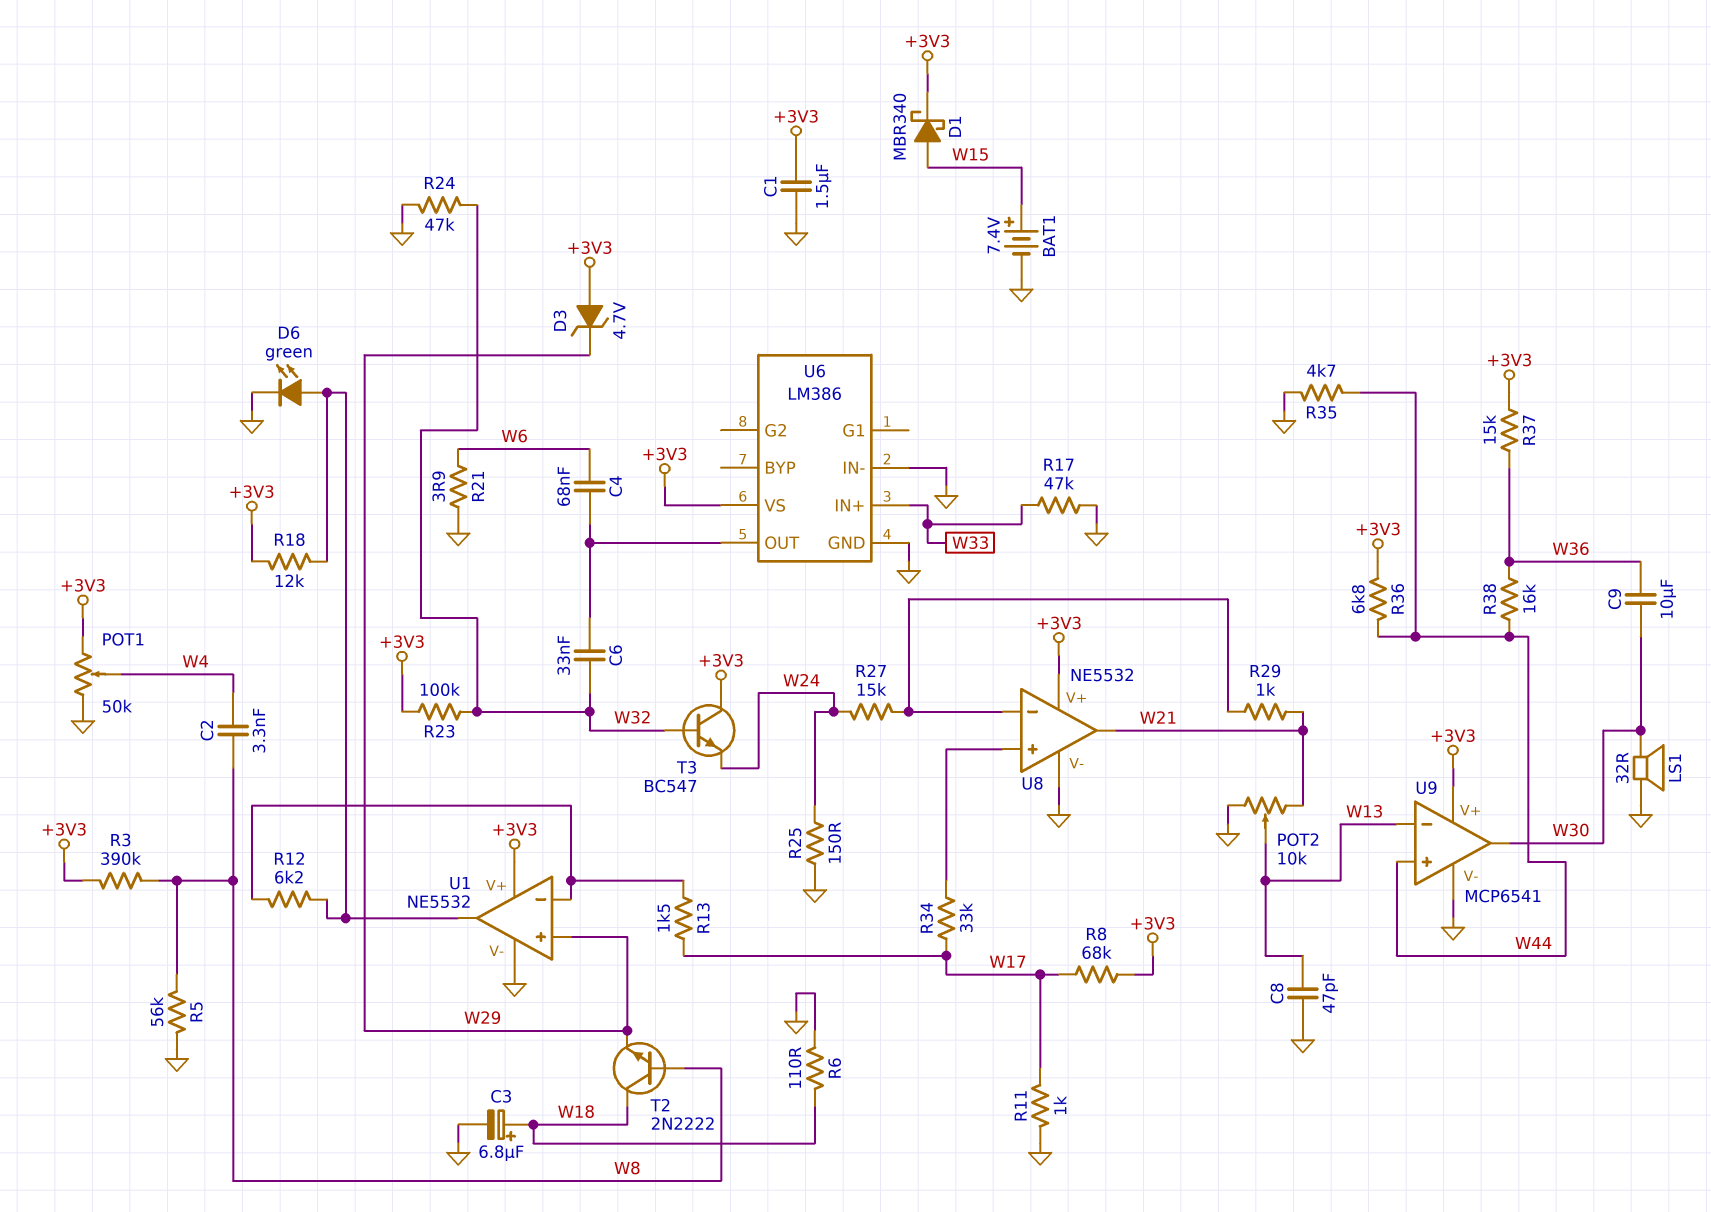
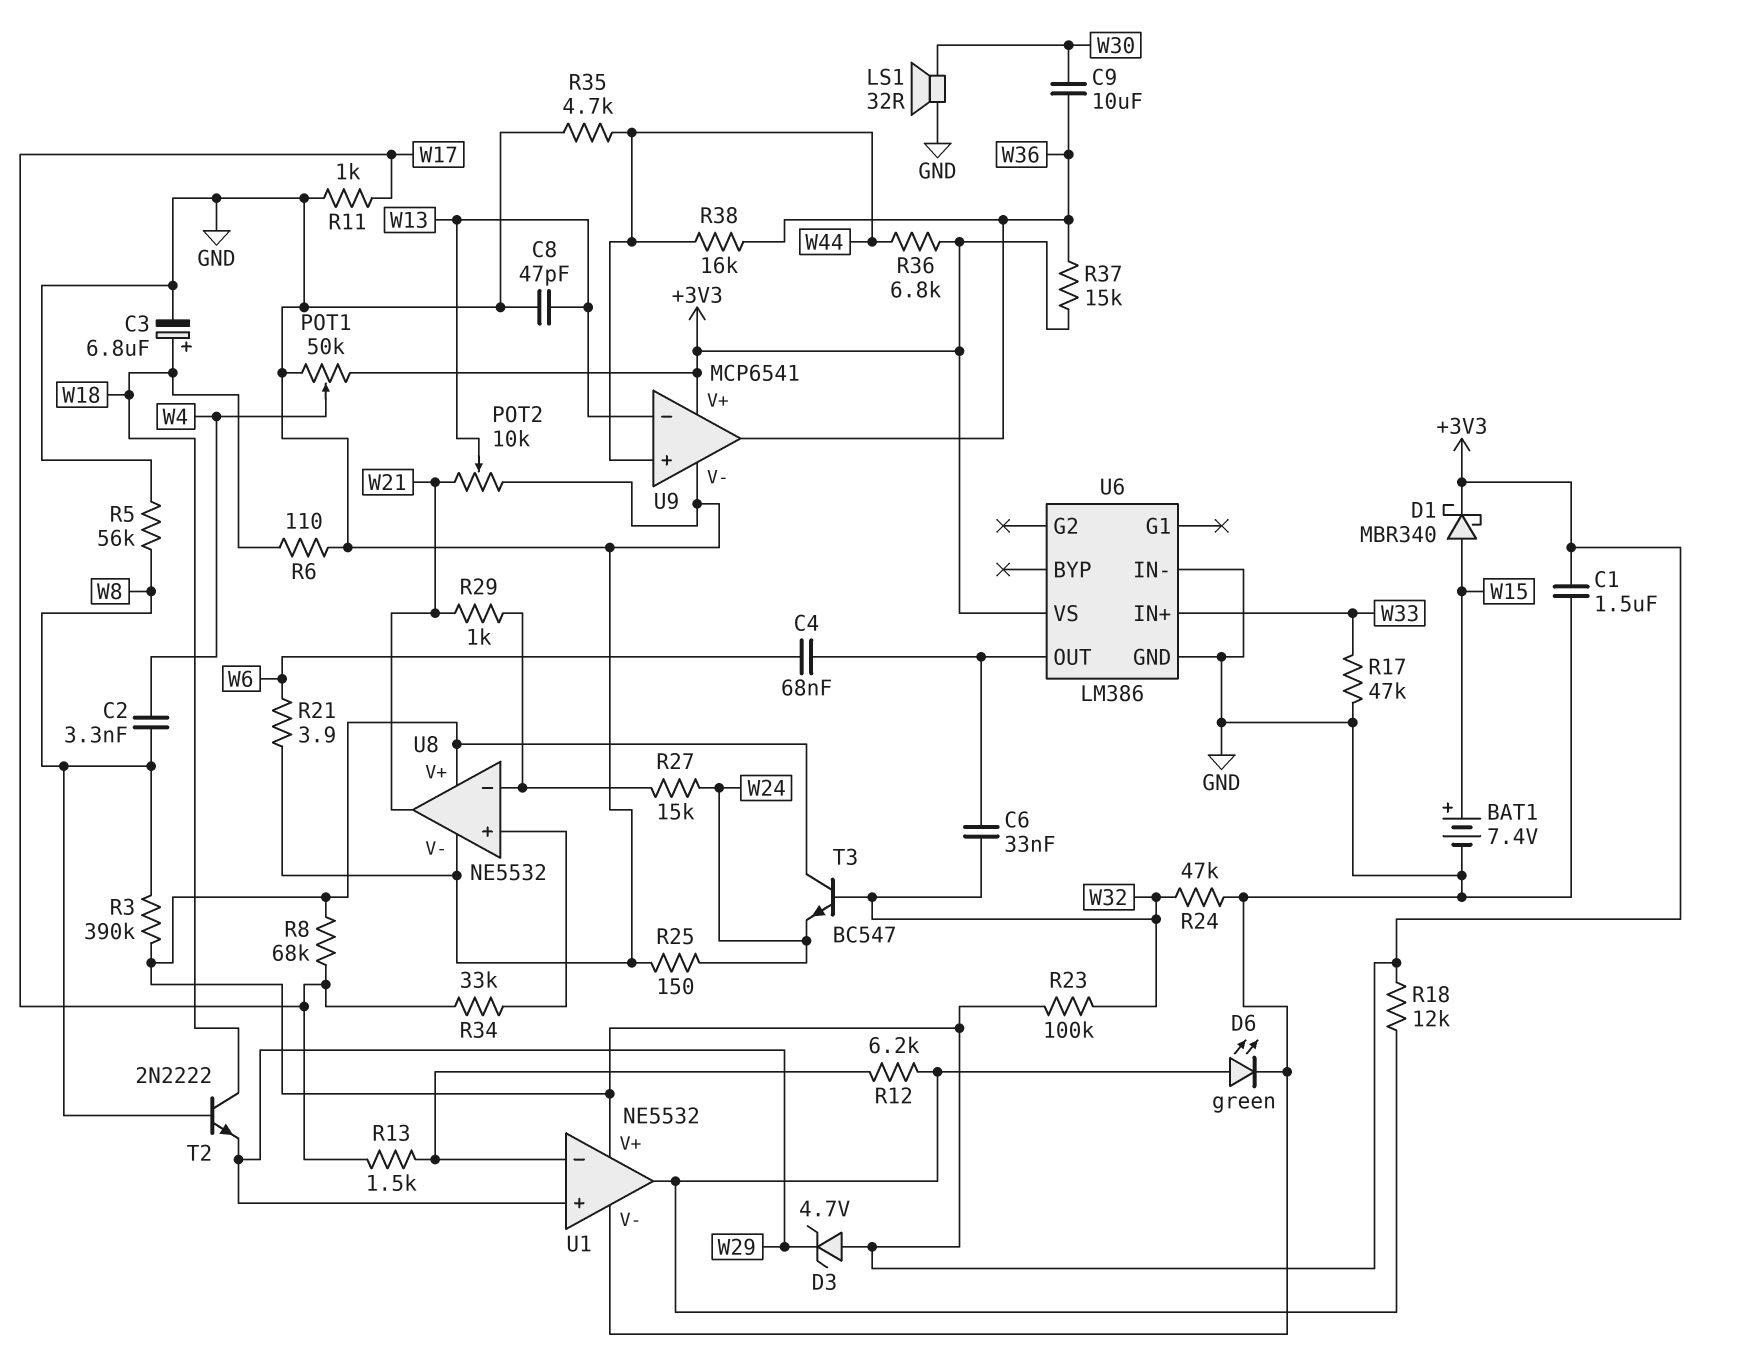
U9 pin out: W30 -> W36

